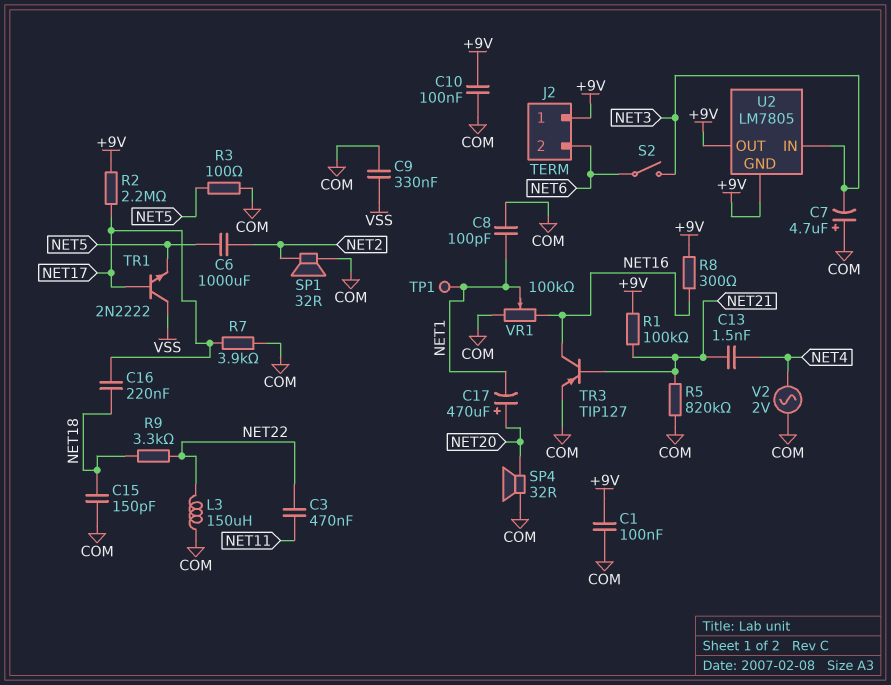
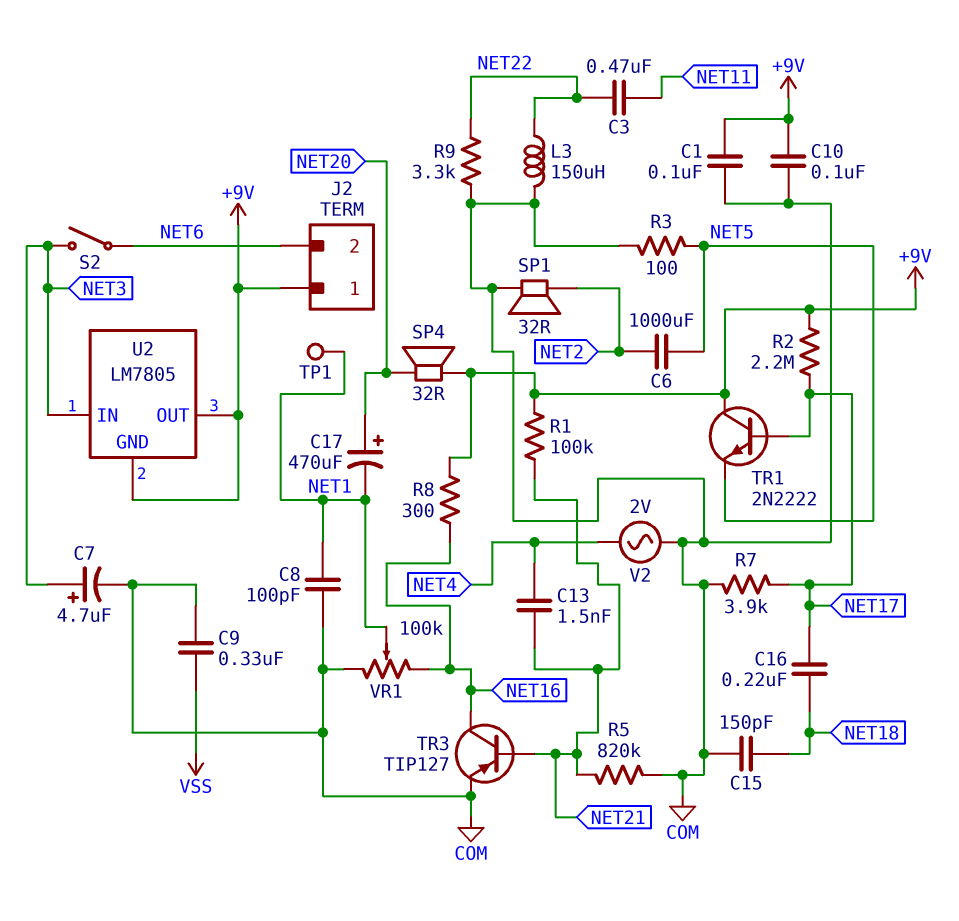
C7: 4.7uF (plus COM, minus NET3) -> 4.7uF (plus NET3, minus COM)
R9: 3.3k (NET18, NET22) -> 3.3k (COM, NET22)
SP4: speaker 32R (COM, NET20) -> speaker 32R (+9V, NET20)
TR1: NPN 2N2222 (B NET17, C VSS, E NET5) -> NPN 2N2222 (B NET17, C +9V, E NET5)

